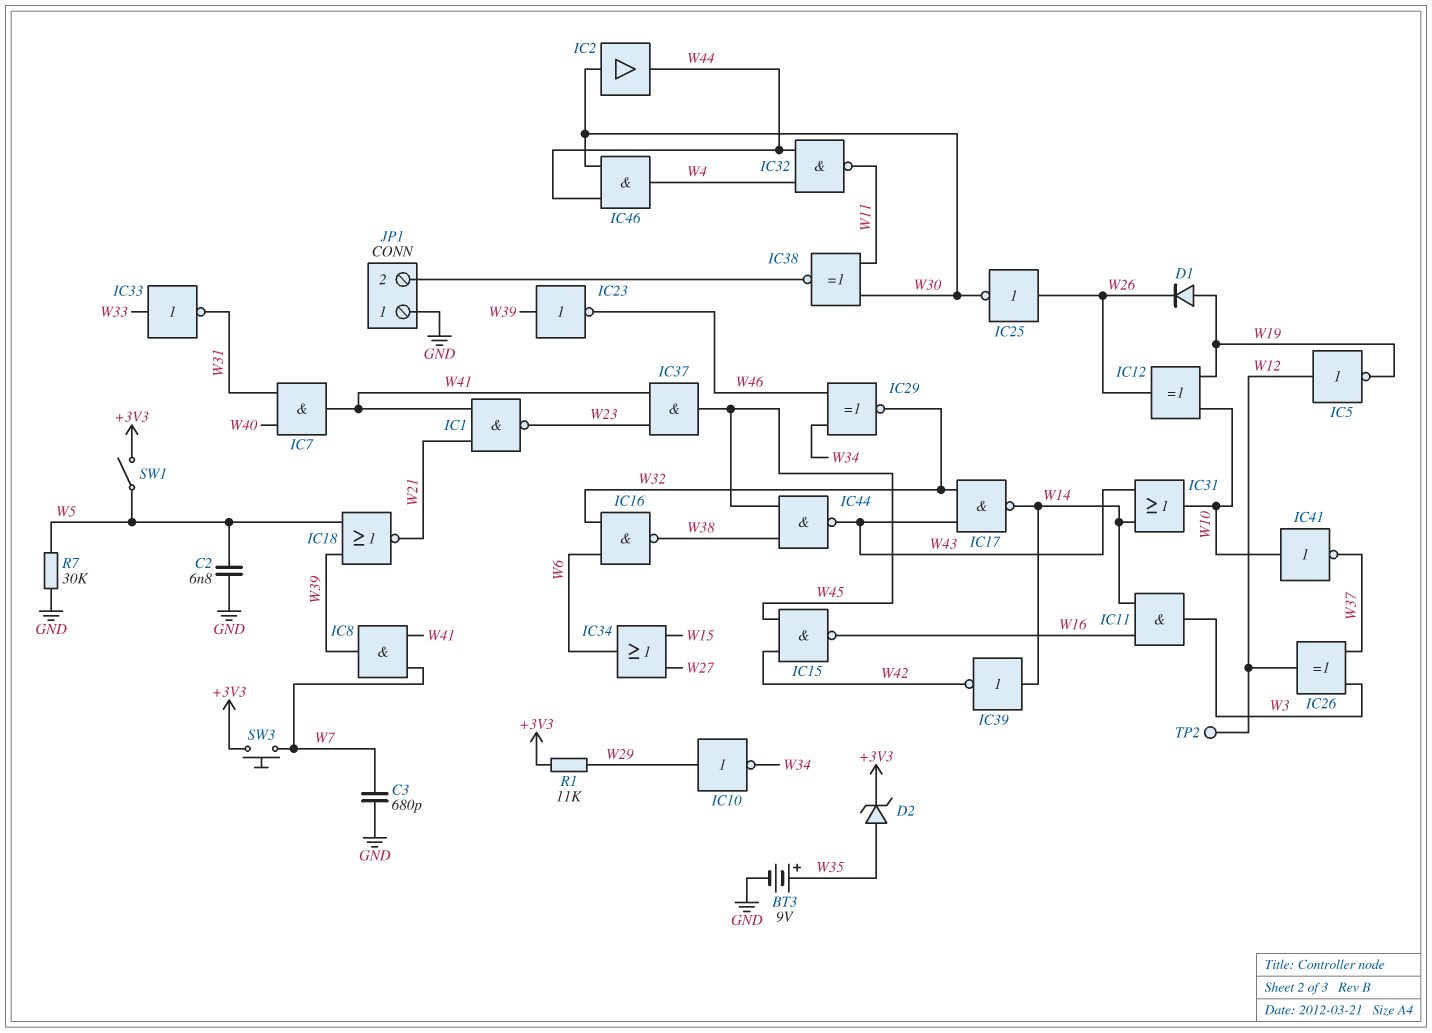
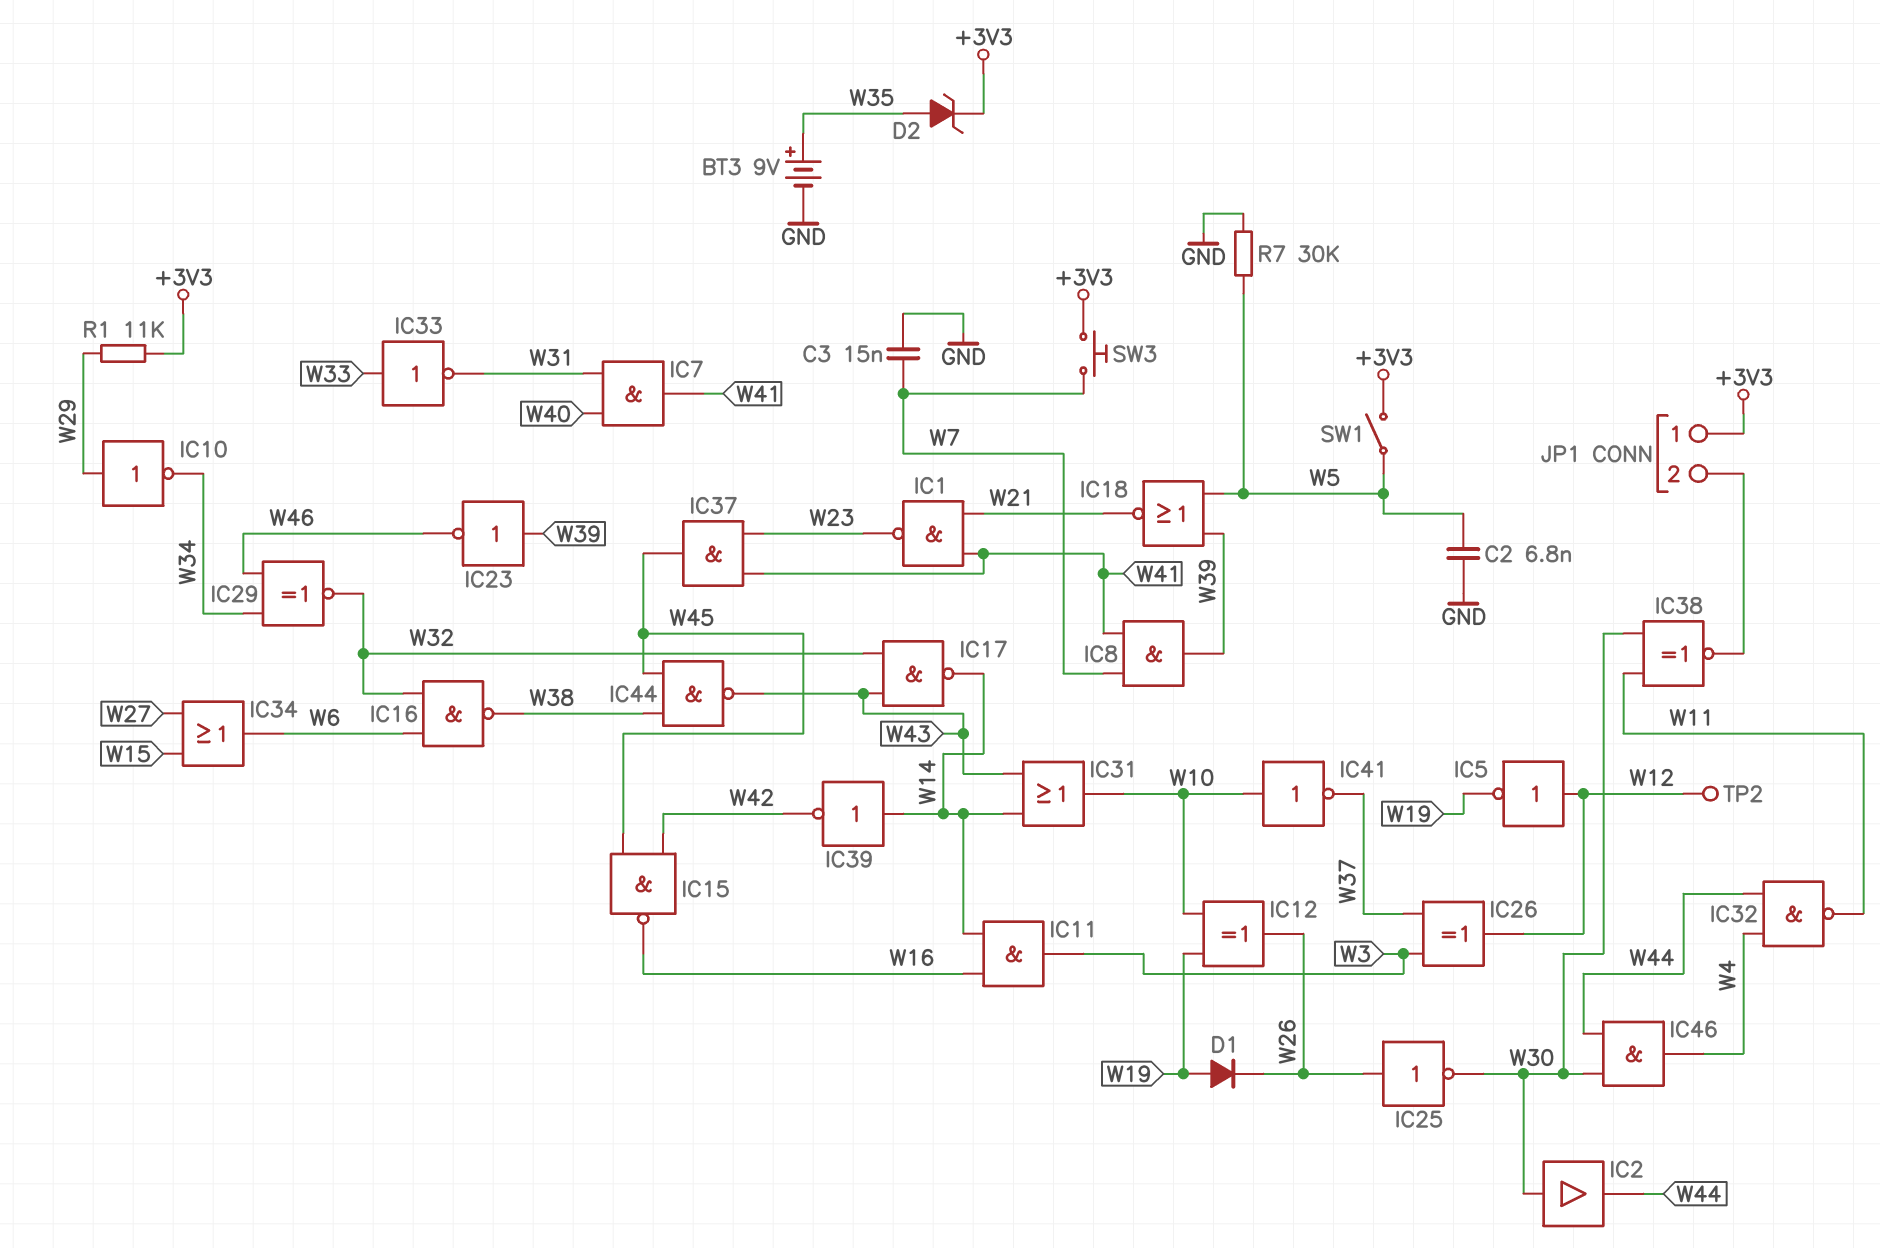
C3: 680pF (GND, W7) -> 15nF (GND, W7)
JP1 pin 1: GND -> +3V3

